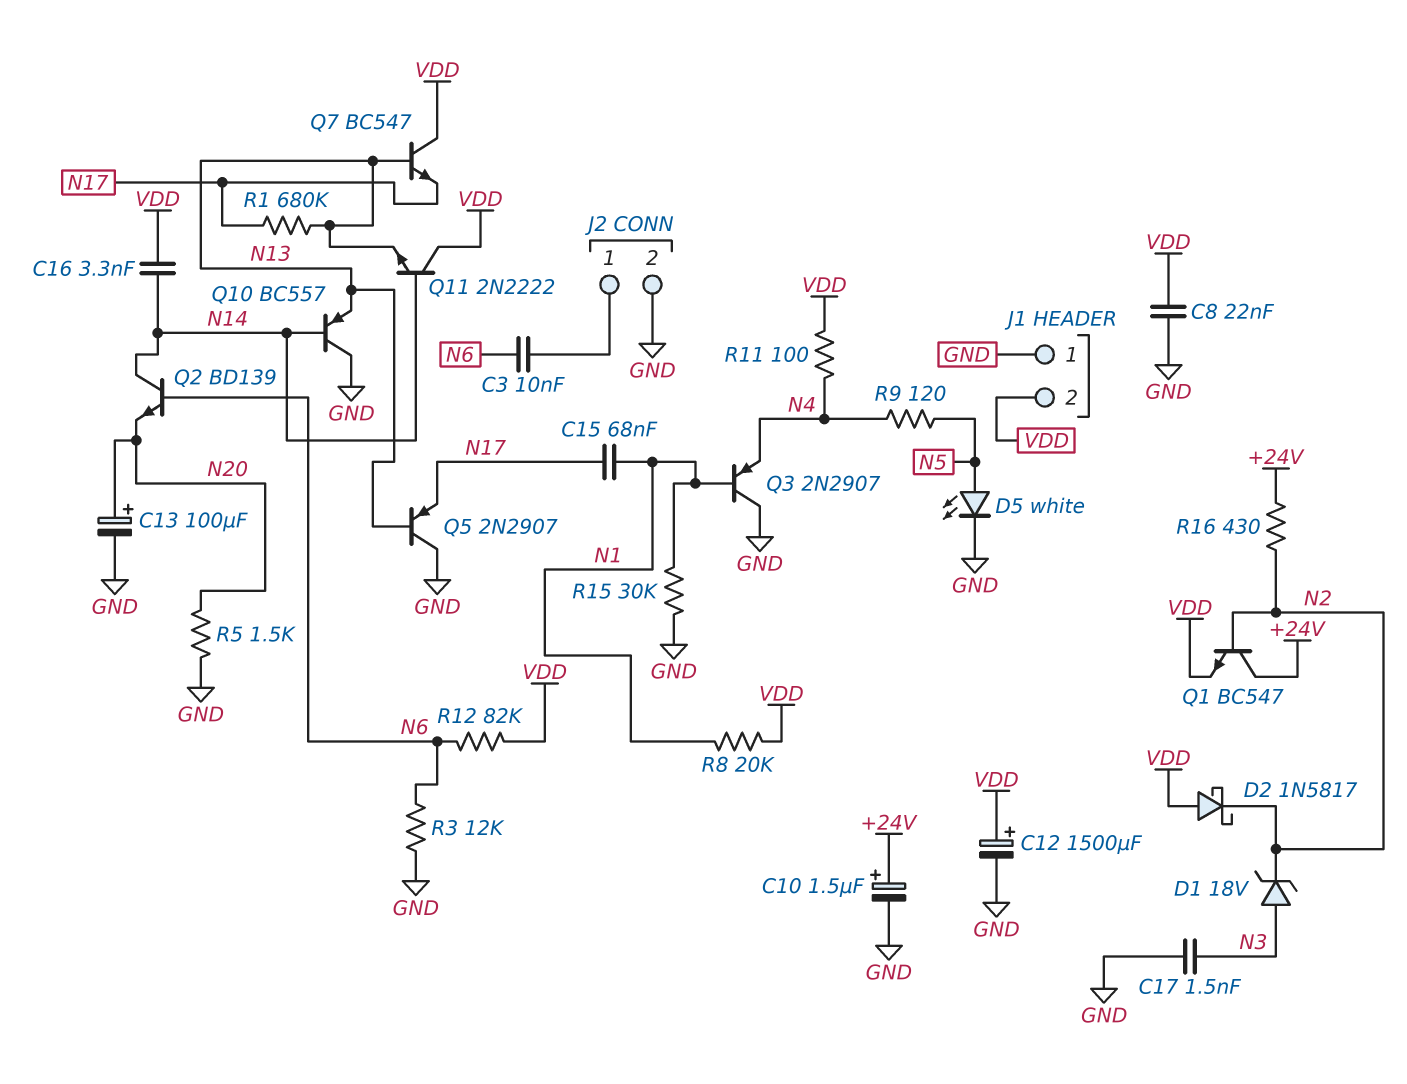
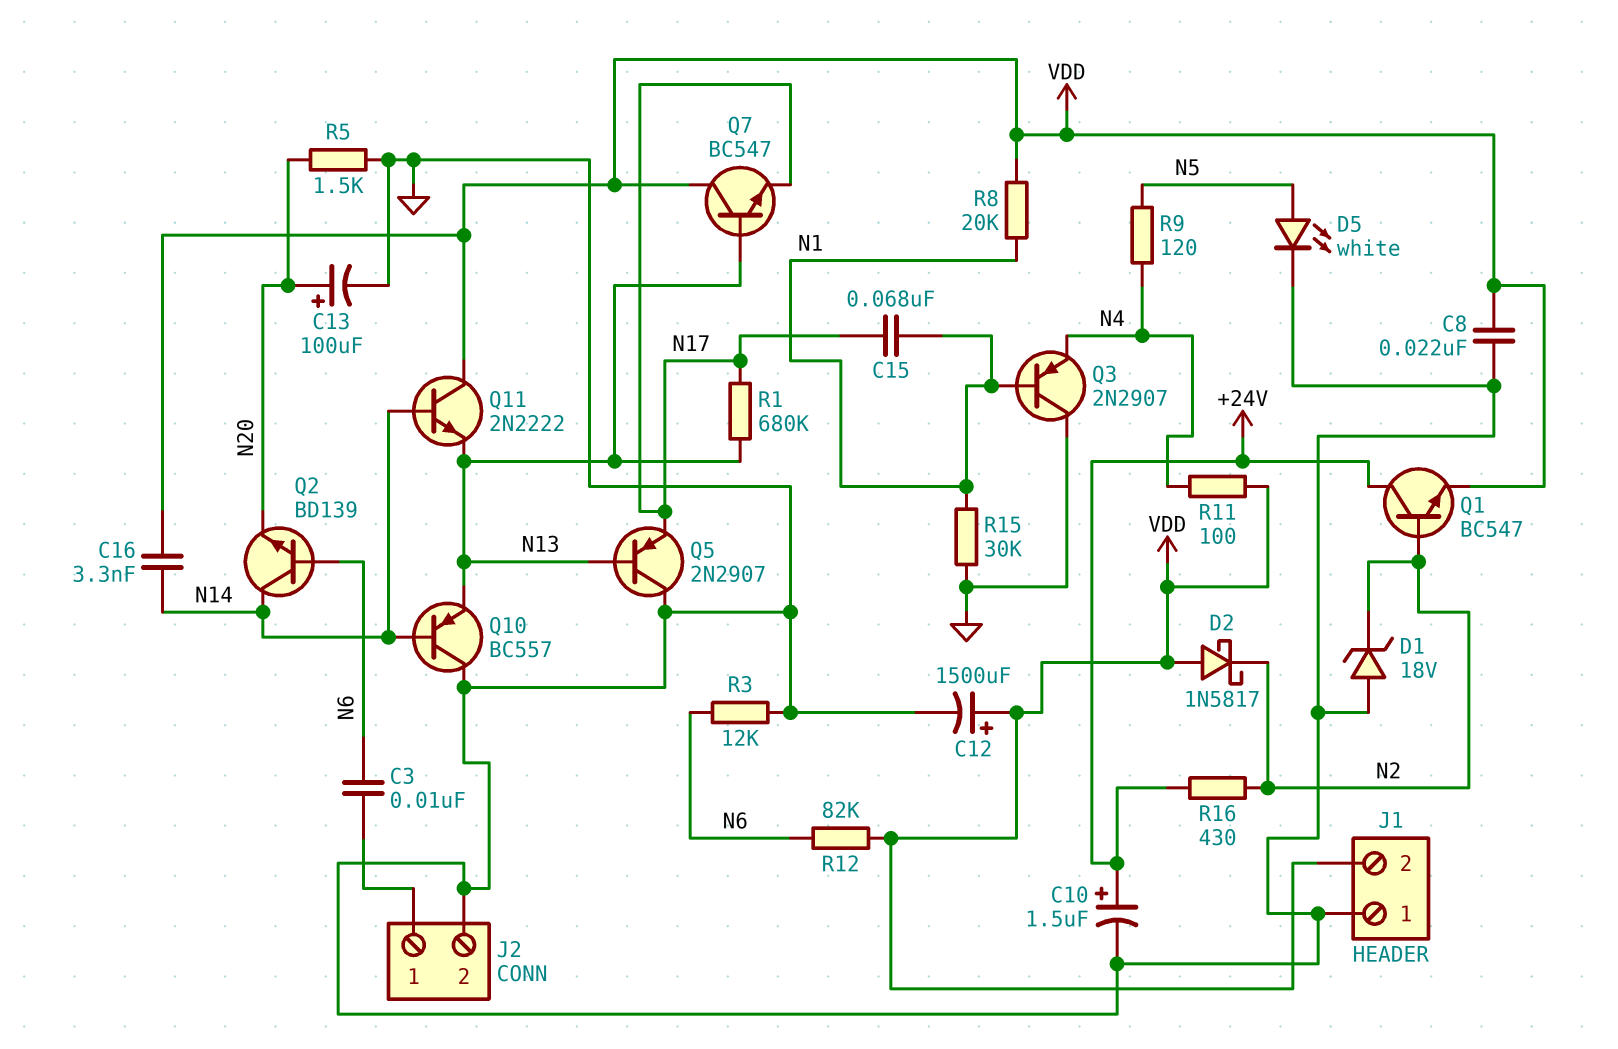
C17: 1.5nF (GND, N3) -> none
D1: zener 18V (A N3, K N2) -> zener 18V (A GND, K N2)

